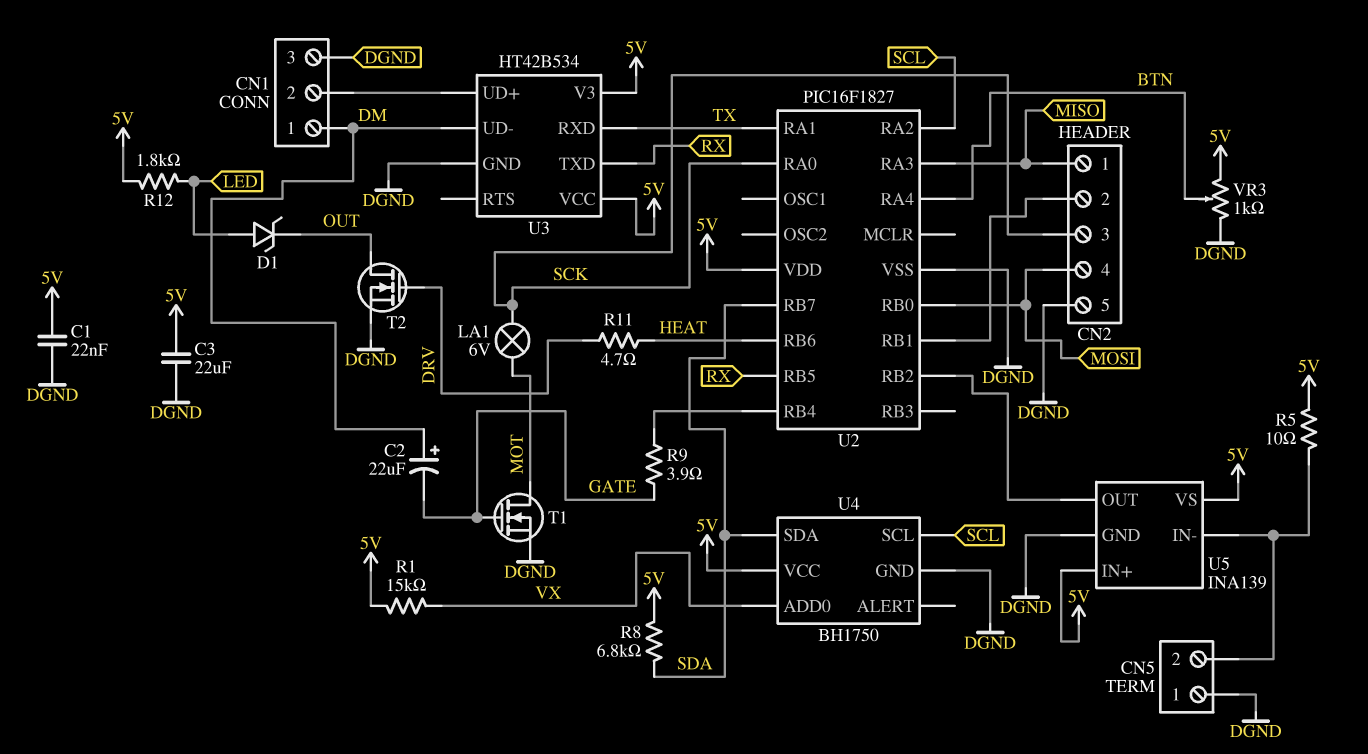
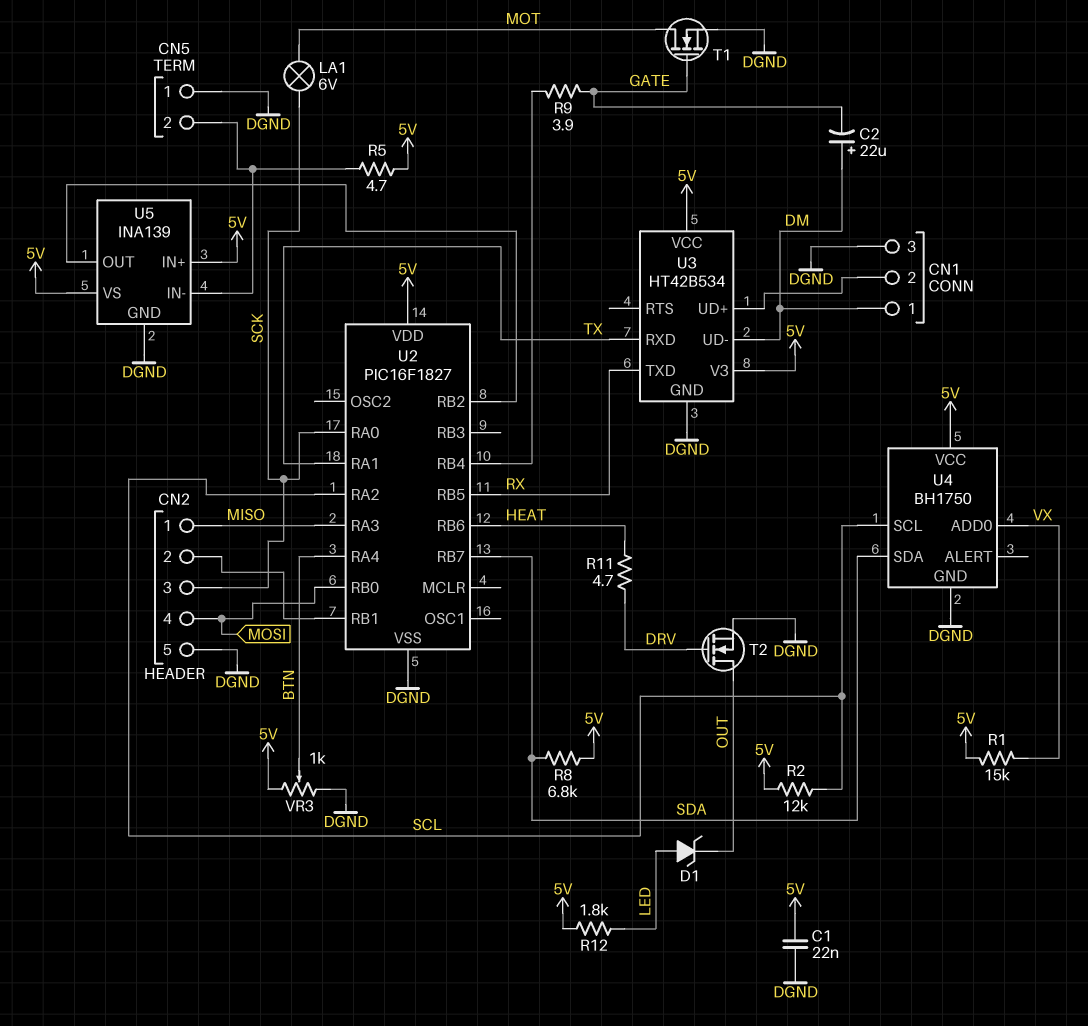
C3: 22uF (5V, DGND) -> none
R2: none -> 12k (5V, SCL)
R5: 10 (5V, CN5/2) -> 4.7 (5V, CN5/2)

